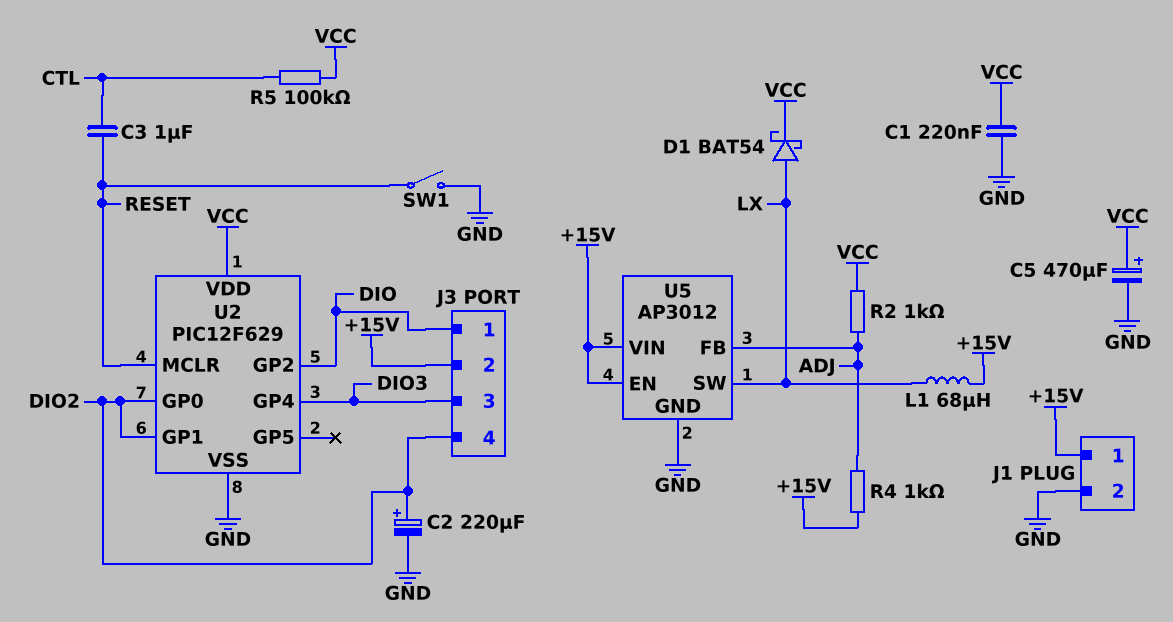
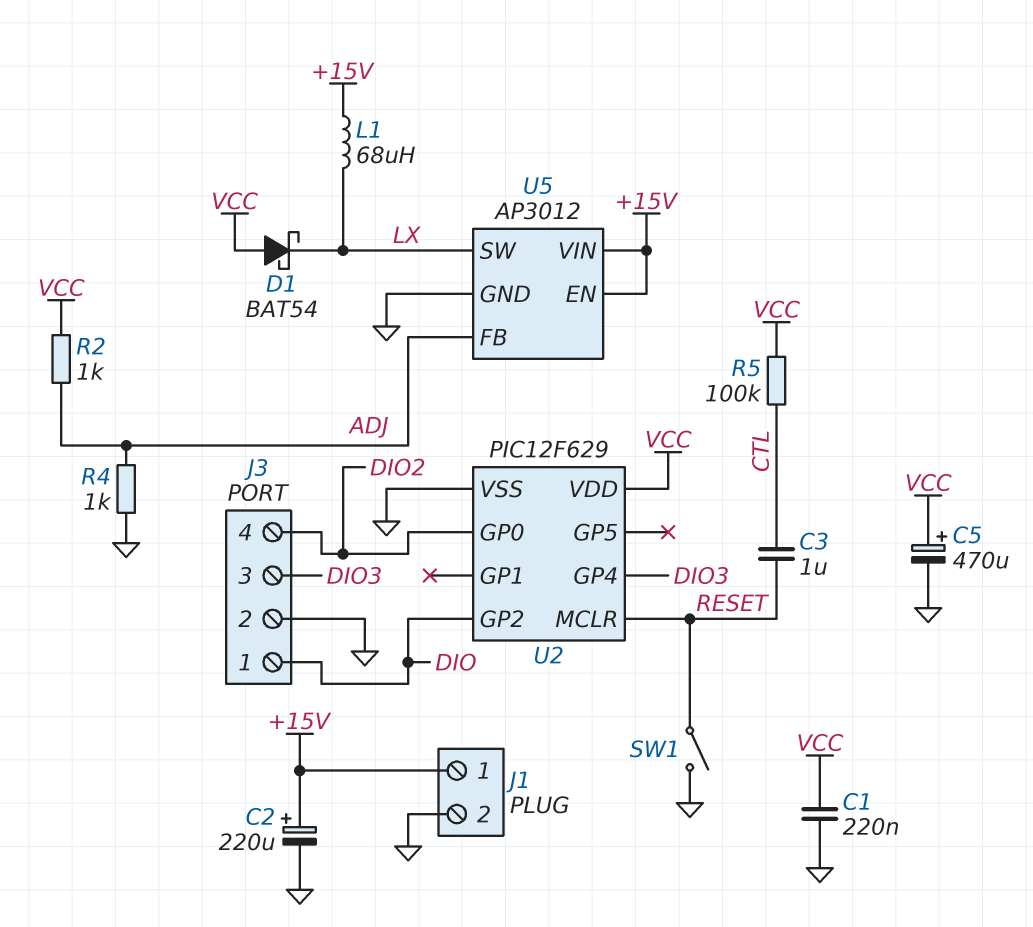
C2: 220uF (plus DIO2, minus GND) -> 220uF (plus +15V, minus GND)
D1: schottky BAT54 (A LX, K VCC) -> schottky BAT54 (A VCC, K LX)
J3 pin 2: +15V -> GND
R4: 1k (+15V, ADJ) -> 1k (ADJ, GND)
U2 pin GP1: DIO2 -> none

